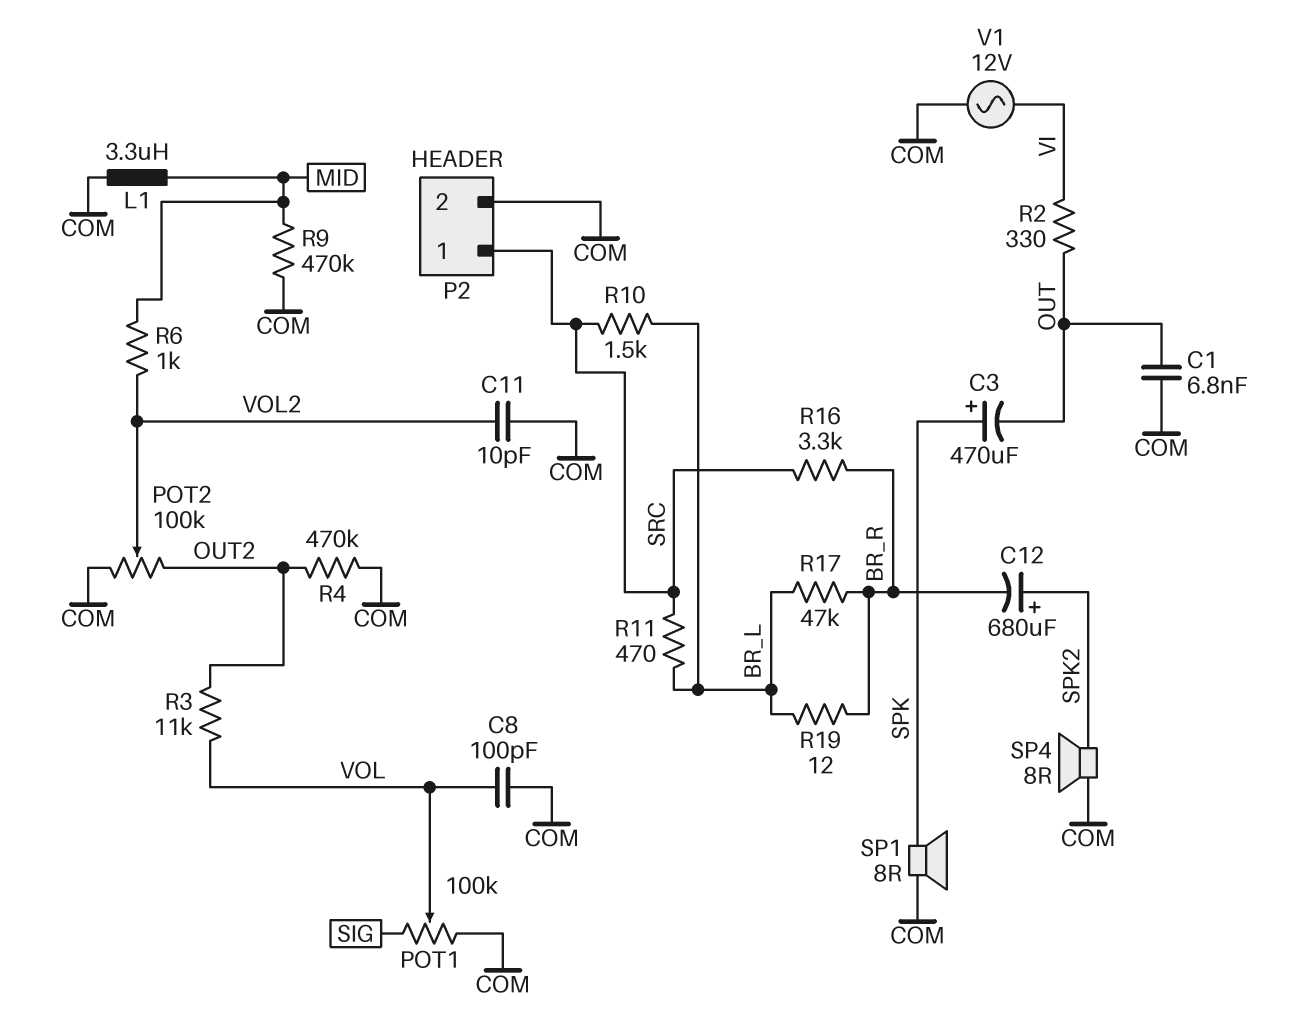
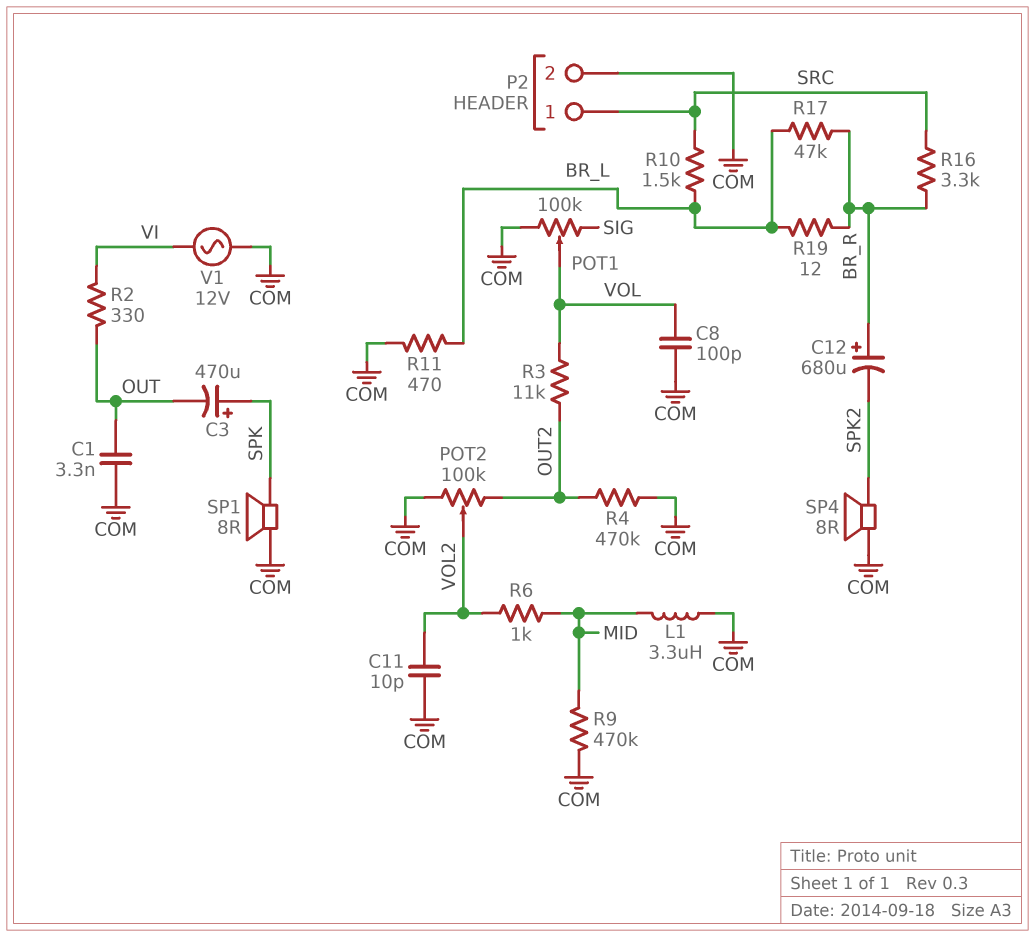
C1: 6.8nF (COM, OUT) -> 3.3nF (COM, OUT)
C12: 680uF (plus SPK2, minus BR_R) -> 680uF (plus BR_R, minus SPK2)
R11: 470 (BR_L, SRC) -> 470 (BR_L, COM)

